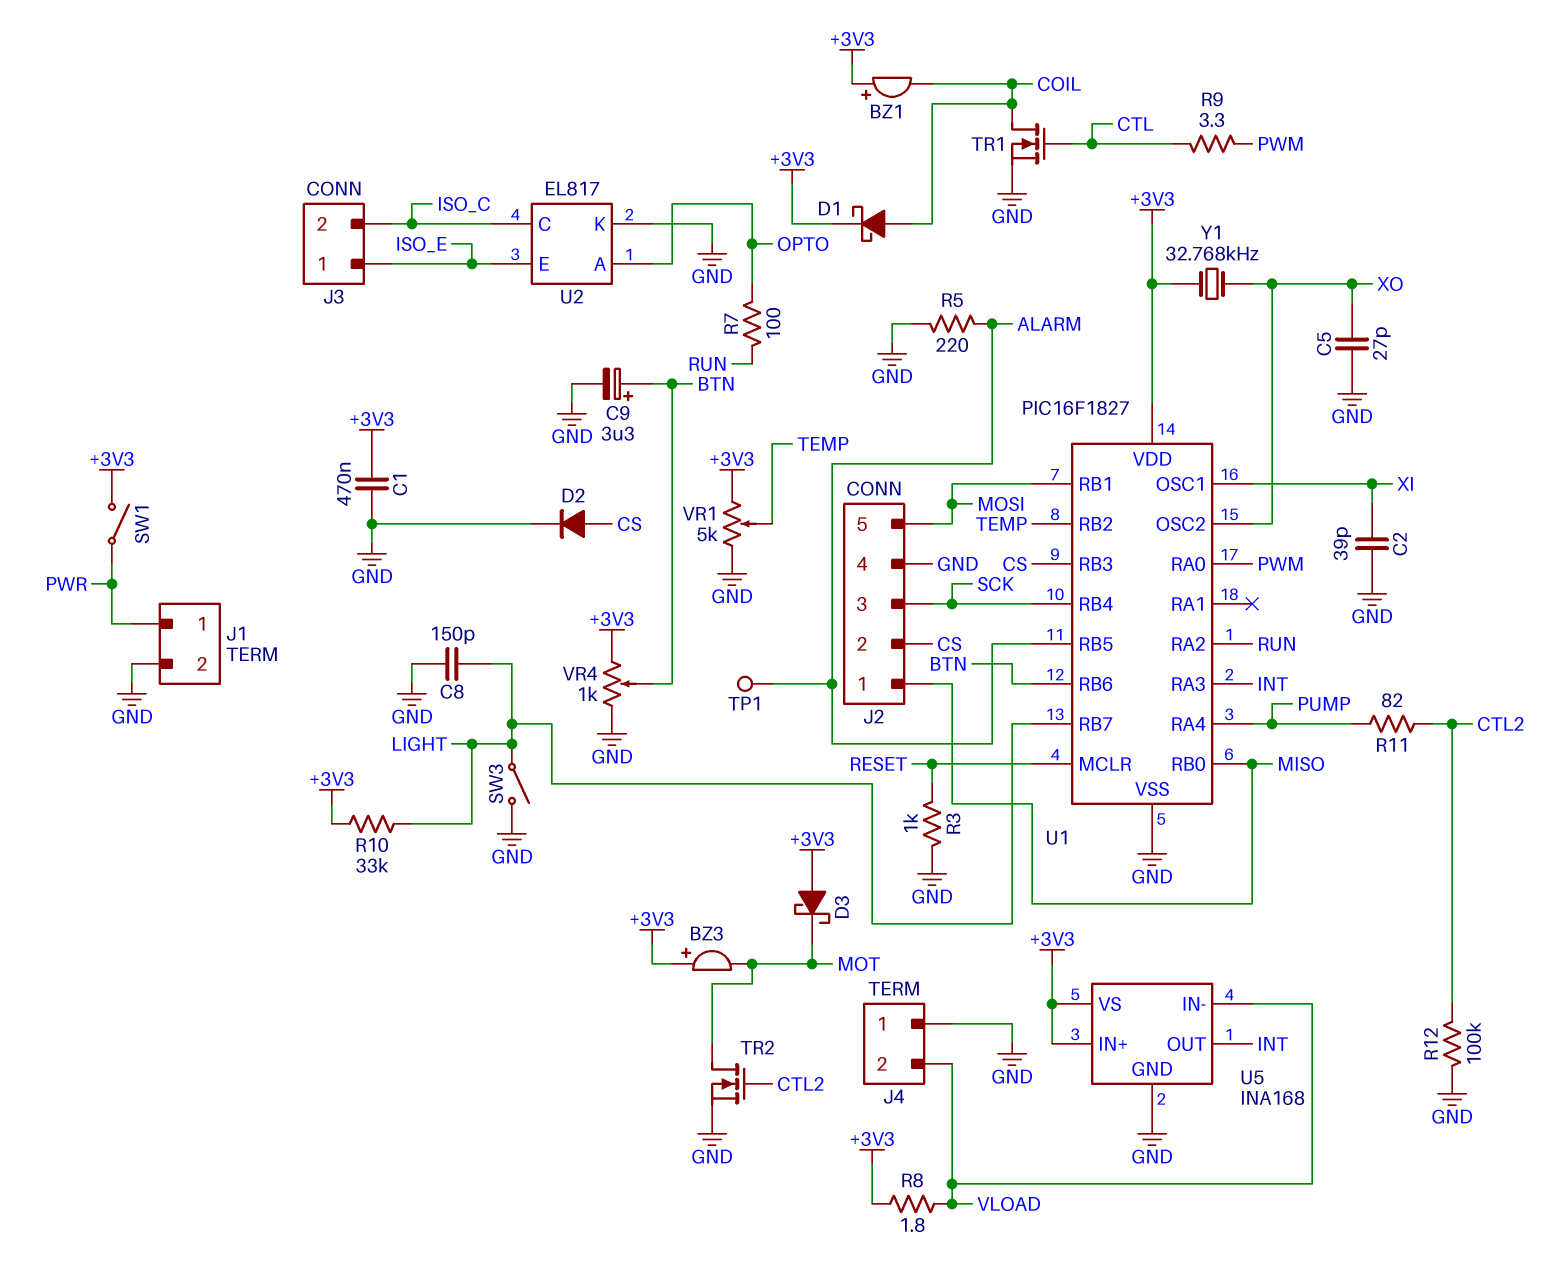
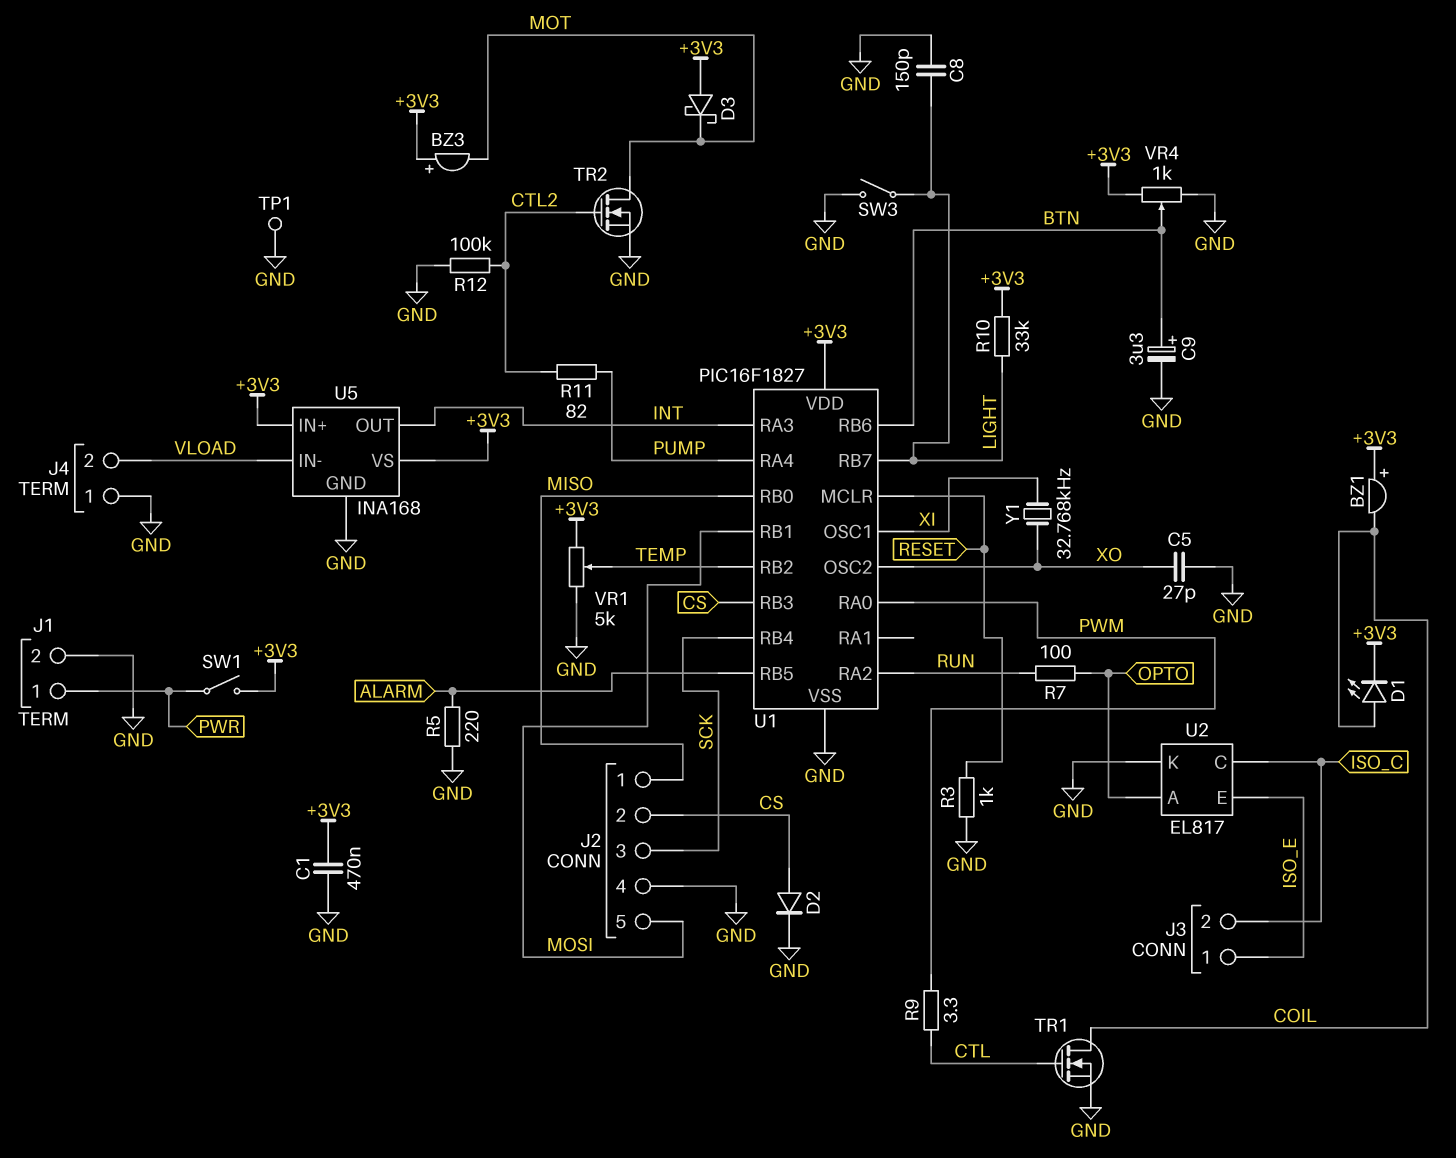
C2: 39pF (GND, XI) -> none
D1: schottky (A COIL, K +3V3) -> LED (A COIL, K +3V3)
R8: 1.8 (+3V3, VLOAD) -> none
TP1: test point (ALARM) -> test point (GND)
Y1: 32.768kHz (+3V3, XO) -> 32.768kHz (XI, XO)

